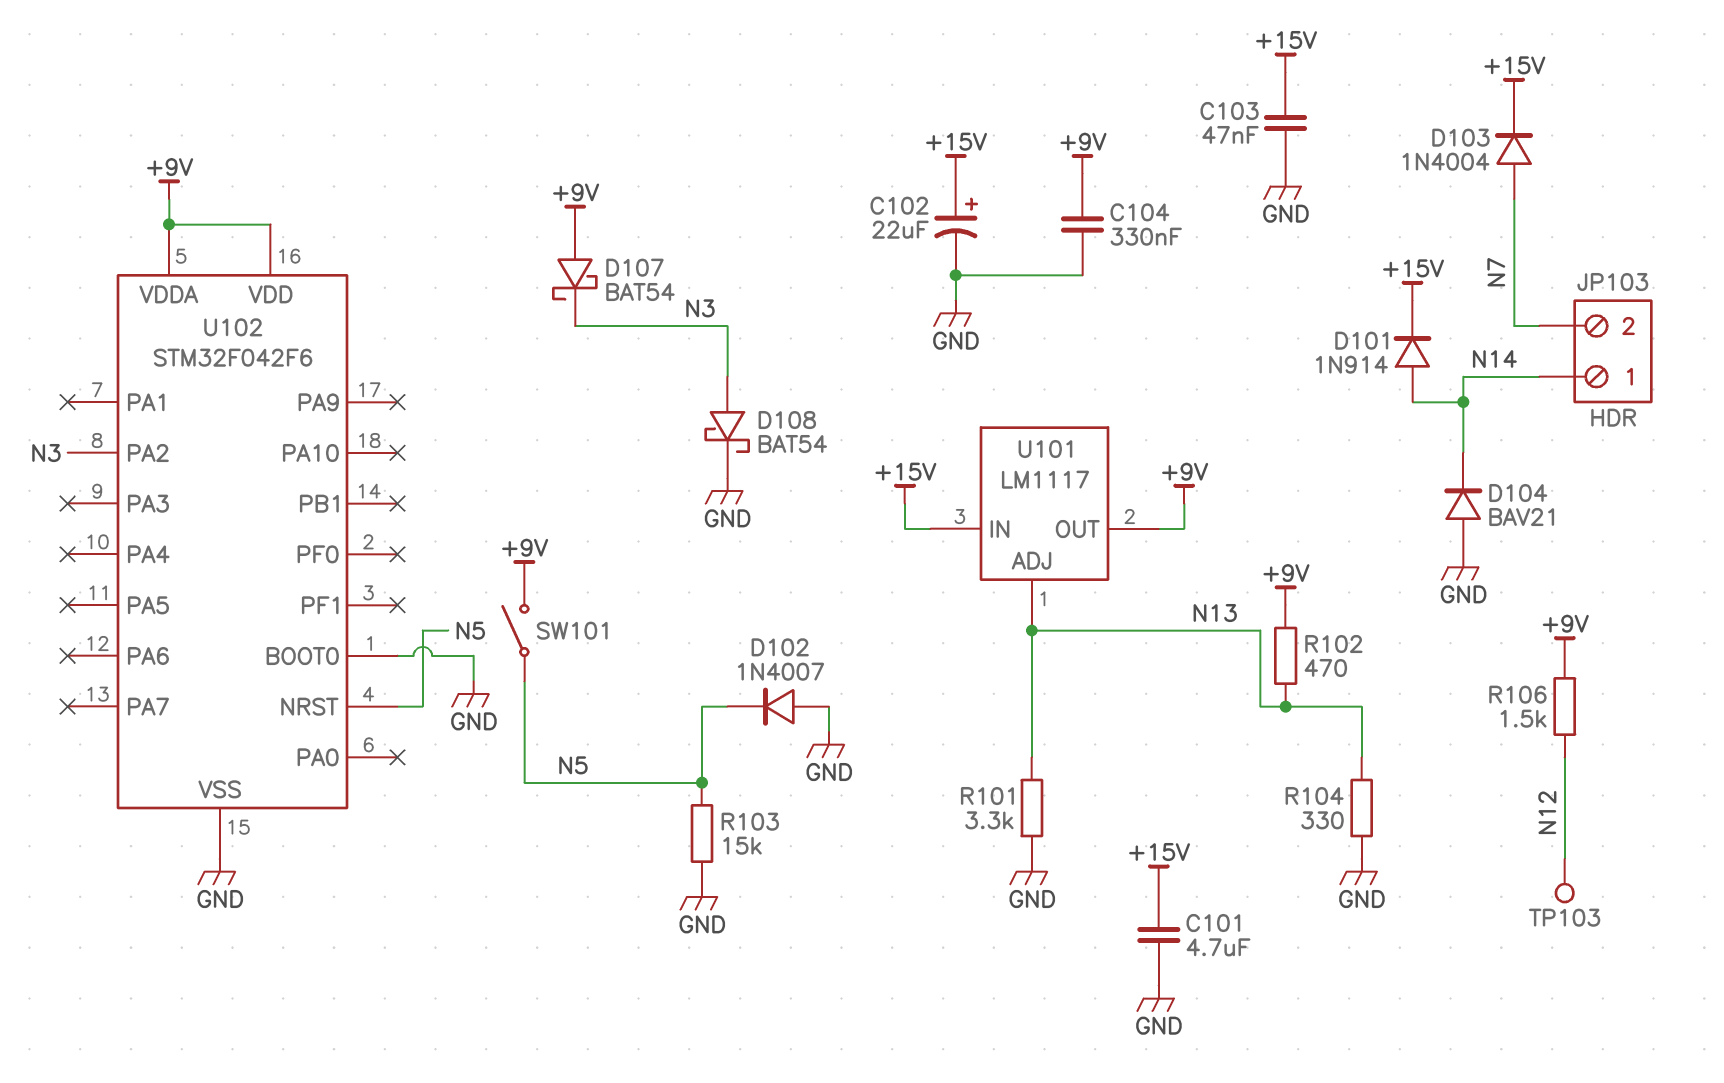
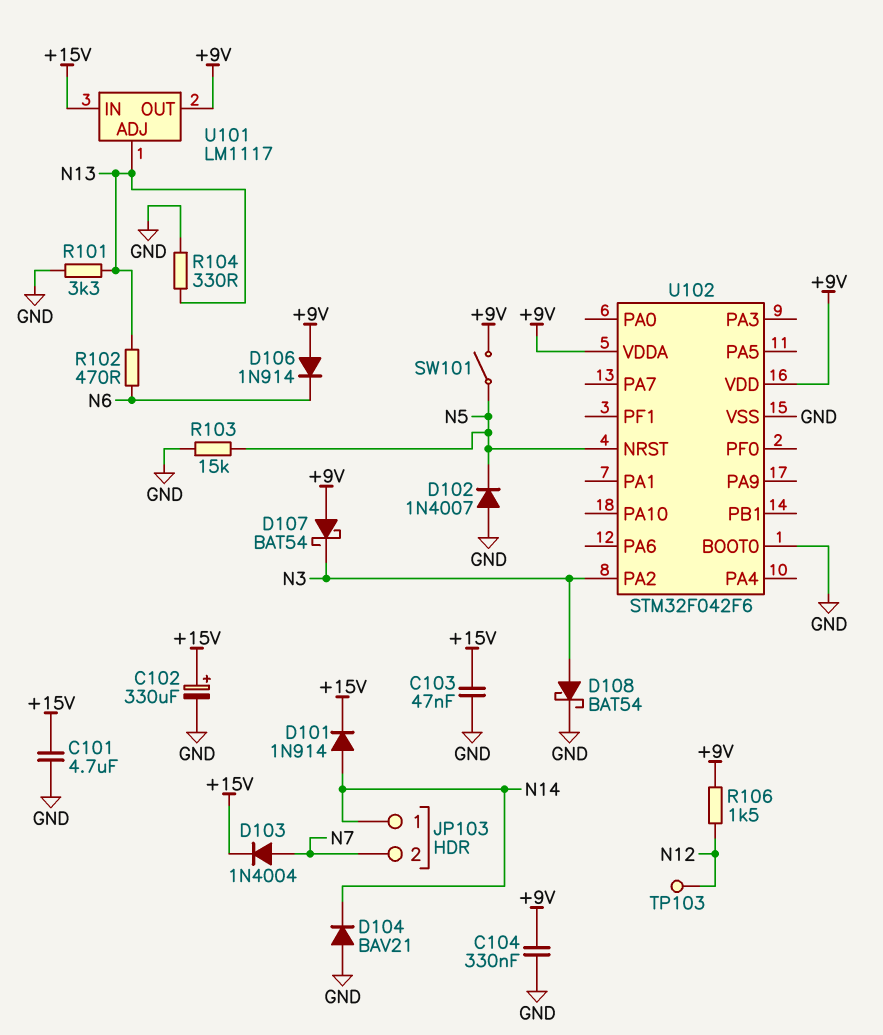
C102: 22uF (plus +15V, minus GND) -> 330uF (plus +15V, minus GND)
D106: none -> diode 1N914 (A +9V, K N6)
R102: 470 (+9V, N13) -> 470 (N6, N13)

